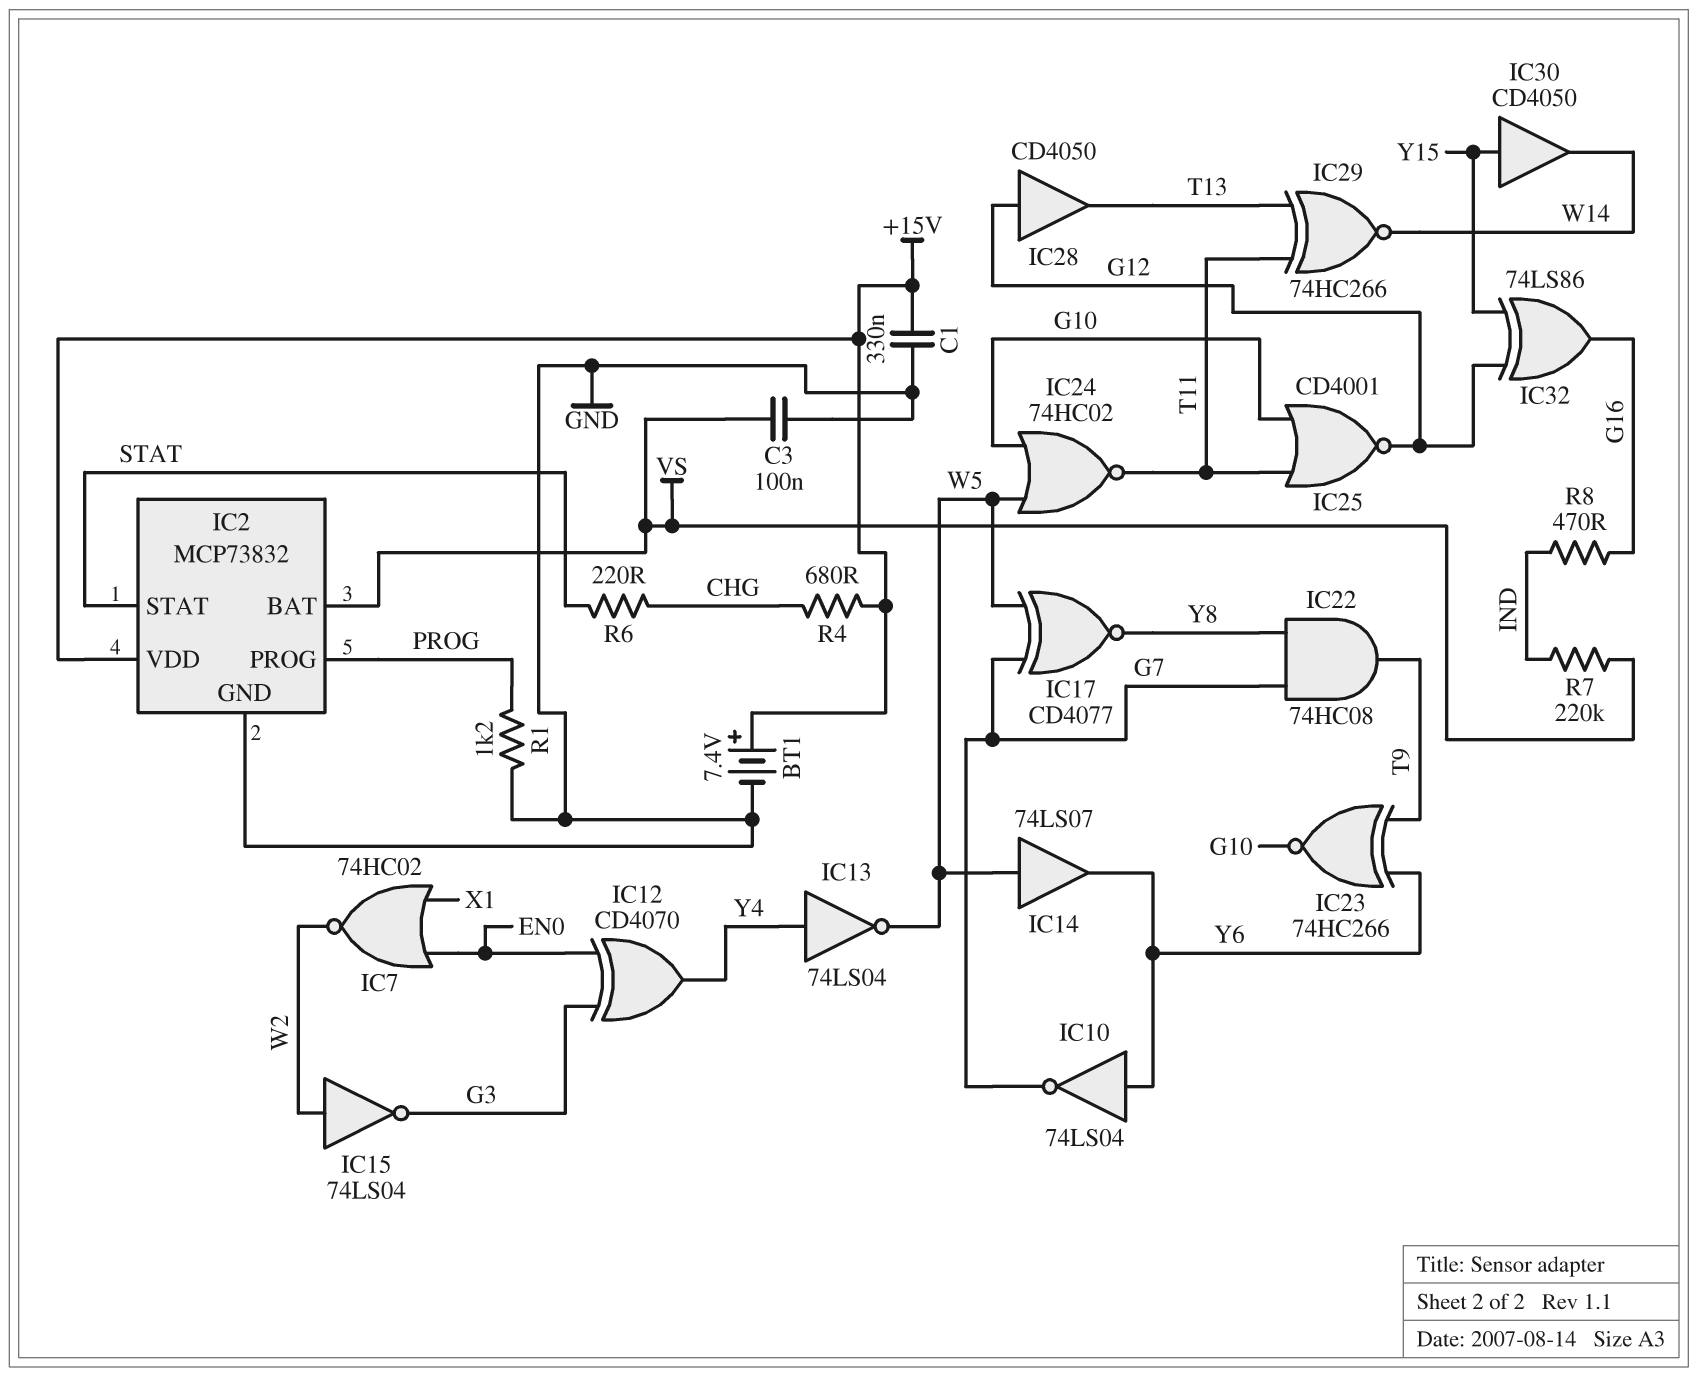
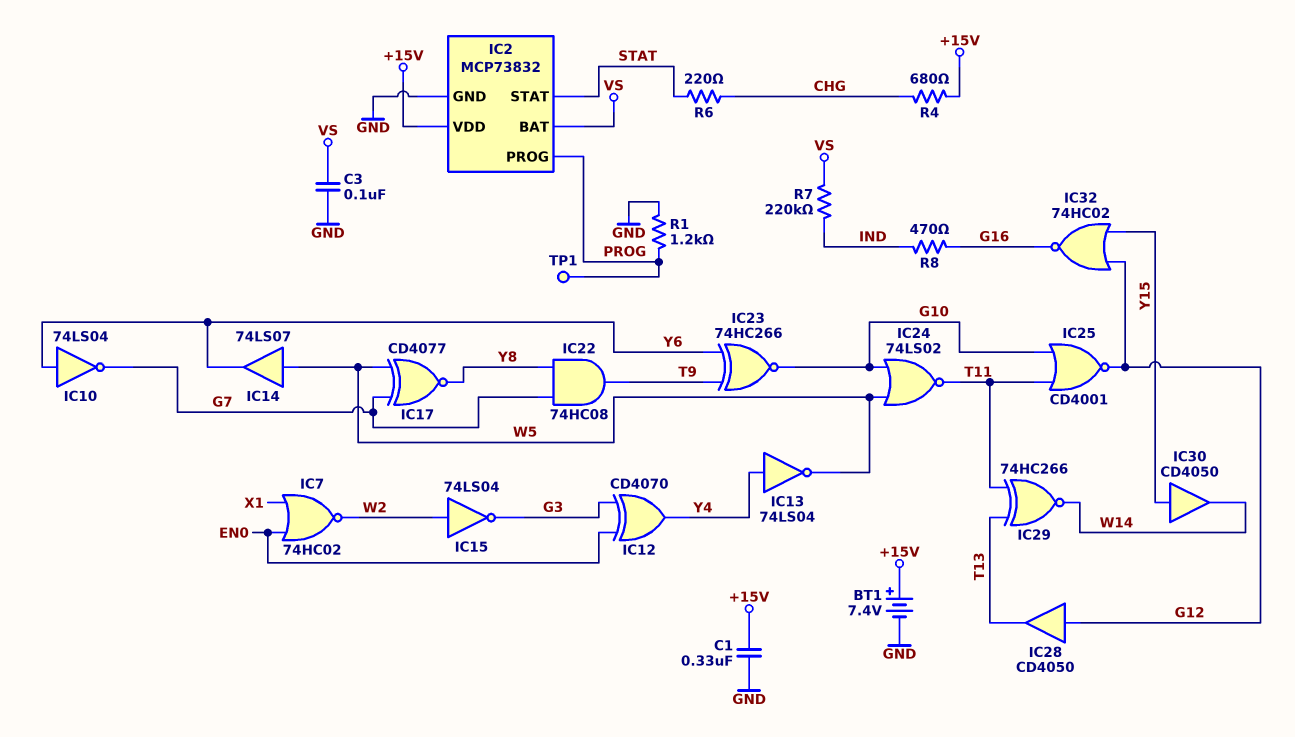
IC24: NOR 74HC02 (in G10, in W5, out T11) -> NOR 74LS02 (in G10, in W5, out T11)
IC32: XOR 74LS86 (in G12, in Y15, out G16) -> NOR 74HC02 (in G12, in Y15, out G16)
TP1: none -> test point (PROG)

